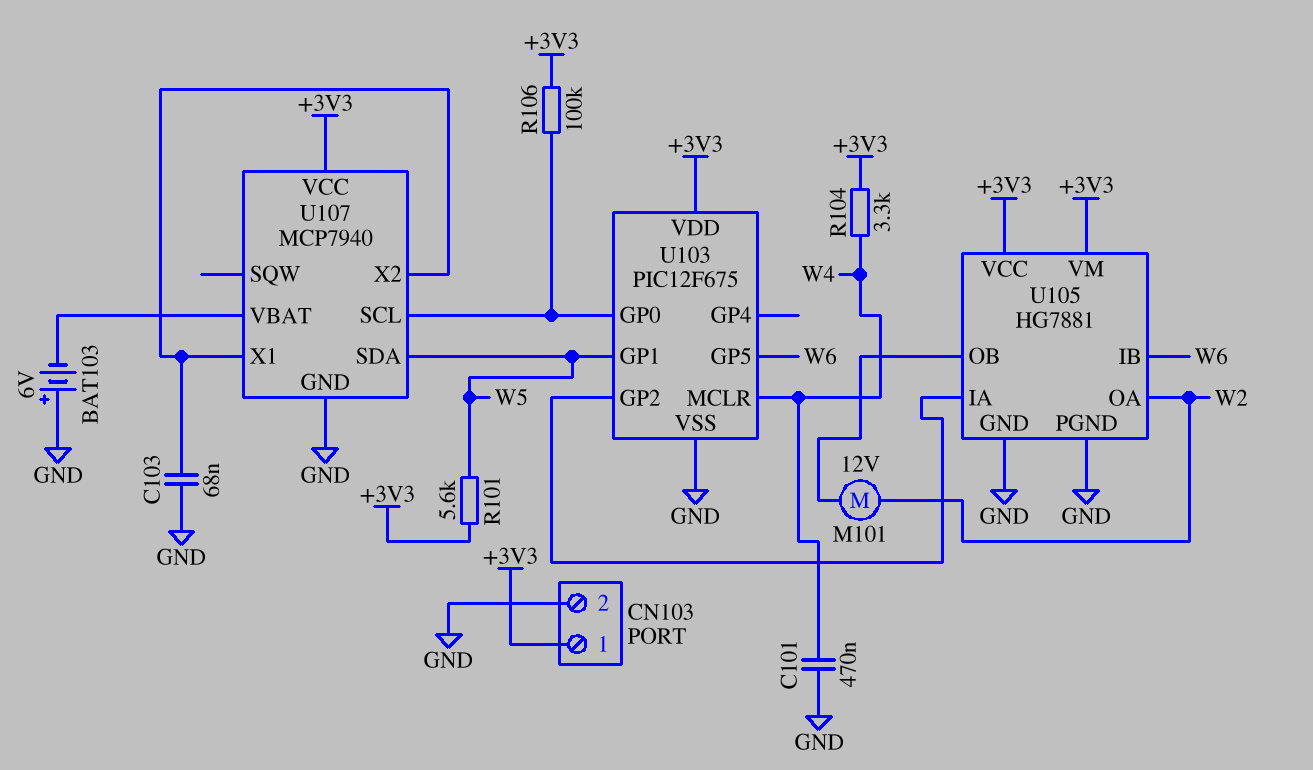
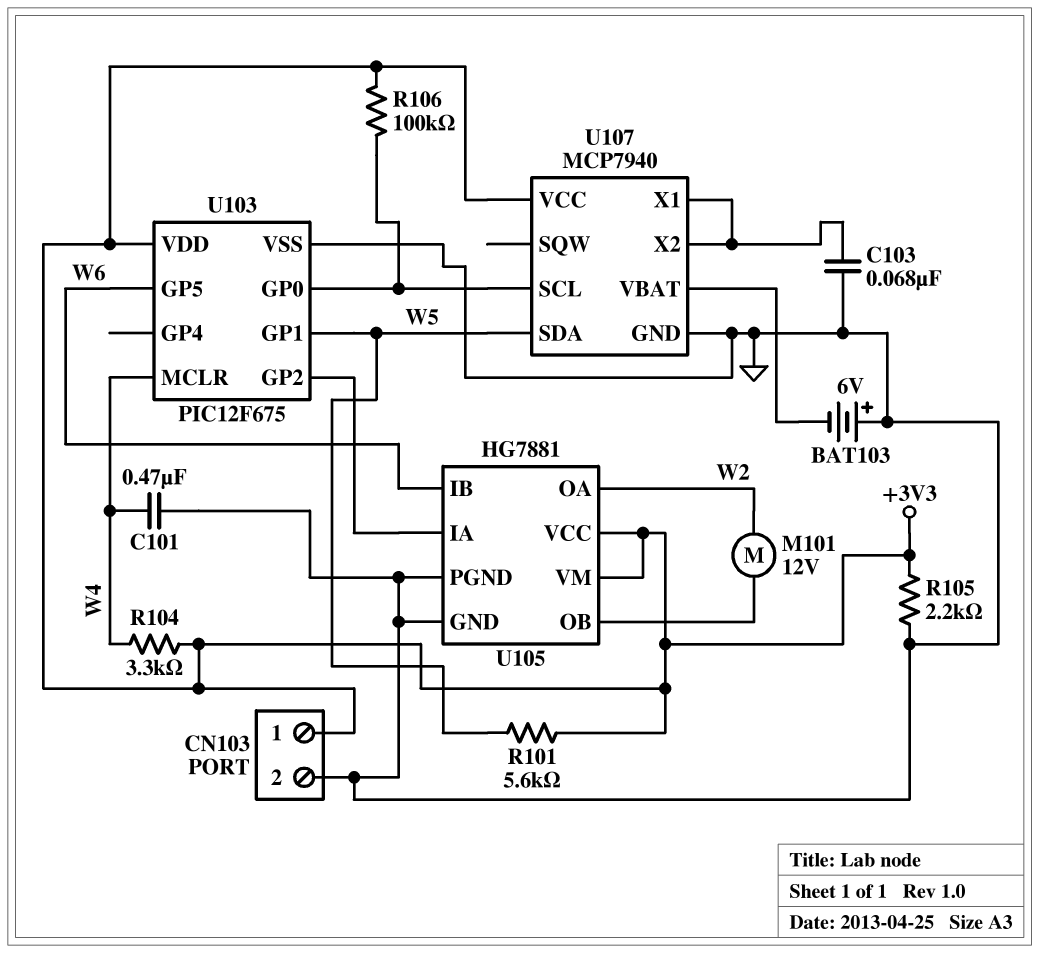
R105: none -> 2.2k (+3V3, GND)

